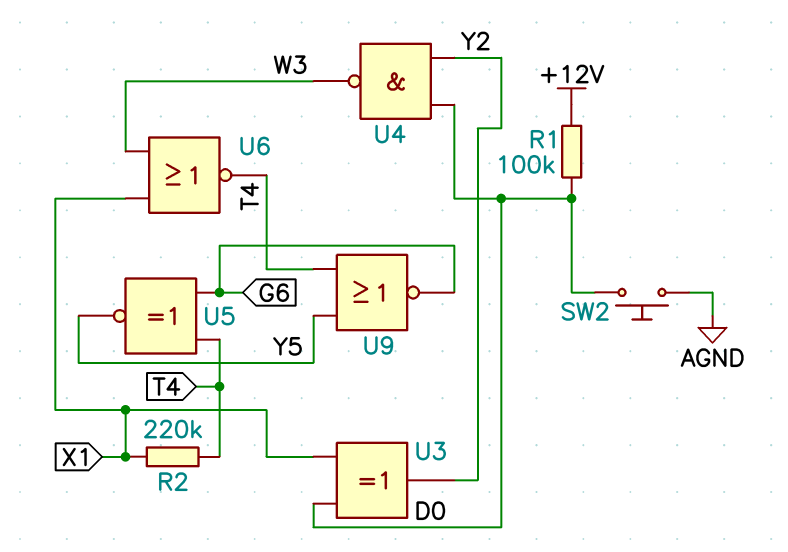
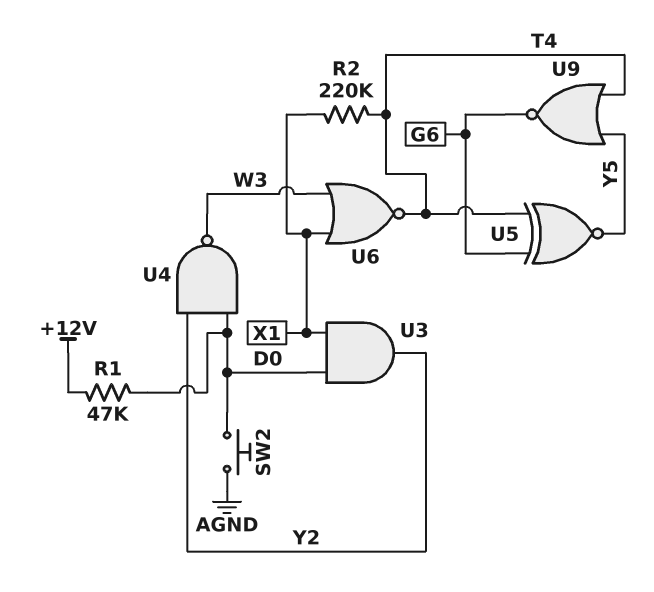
R1: 100k (+12V, D0) -> 47k (+12V, D0)
U3: XOR (in D0, in X1, out Y2) -> AND (in D0, in X1, out Y2)

